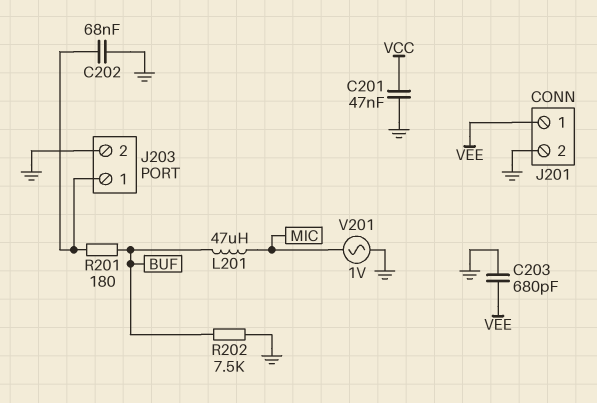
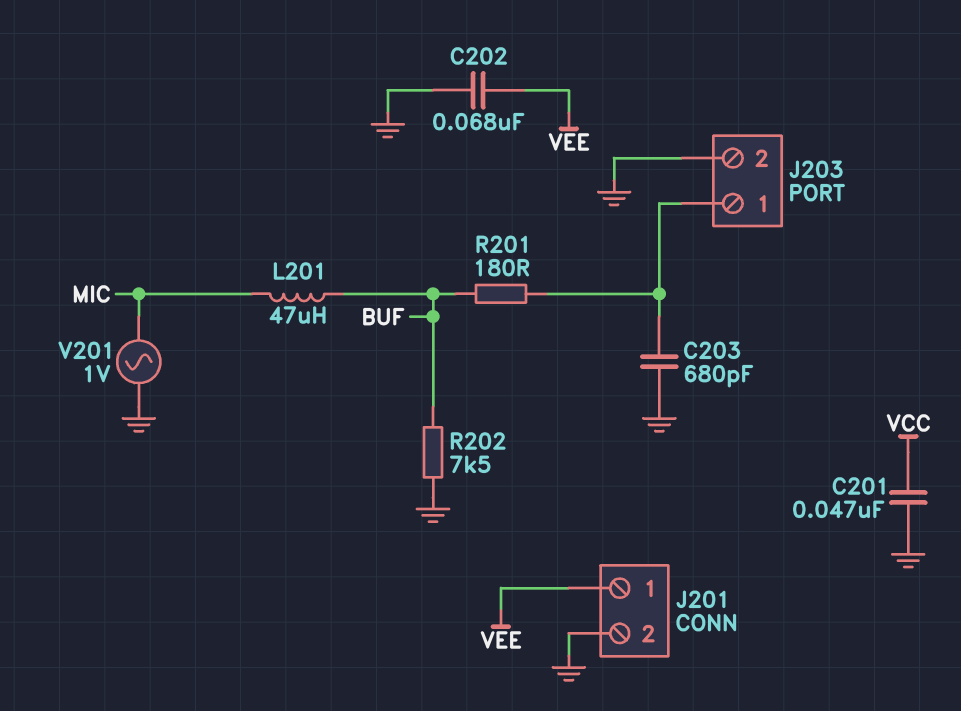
C202: 68nF (GND, J203/1) -> 68nF (GND, VEE)
C203: 680pF (GND, VEE) -> 680pF (GND, J203/1)

